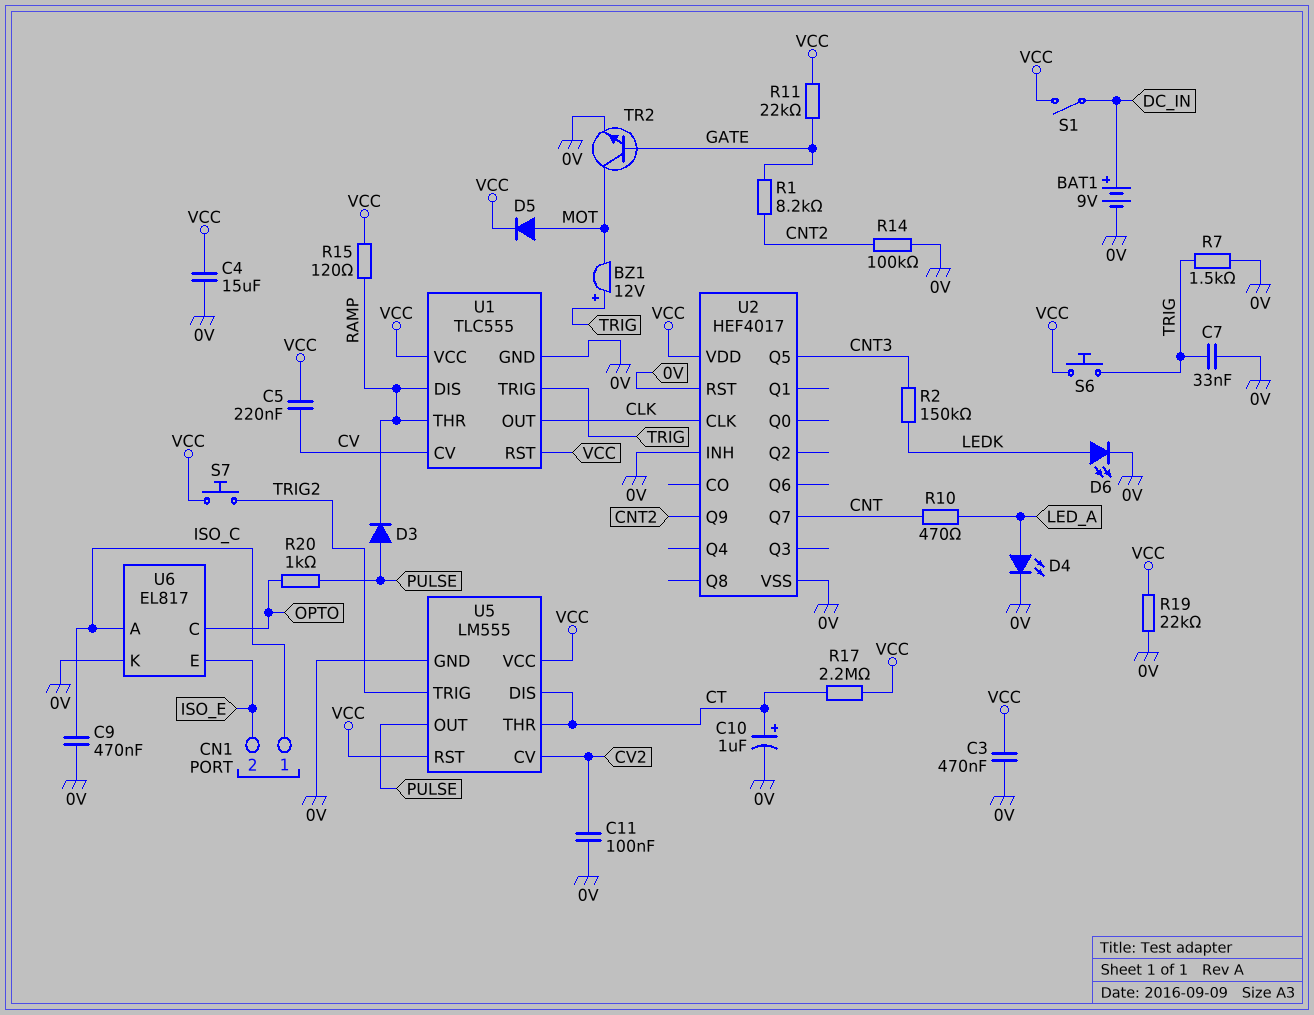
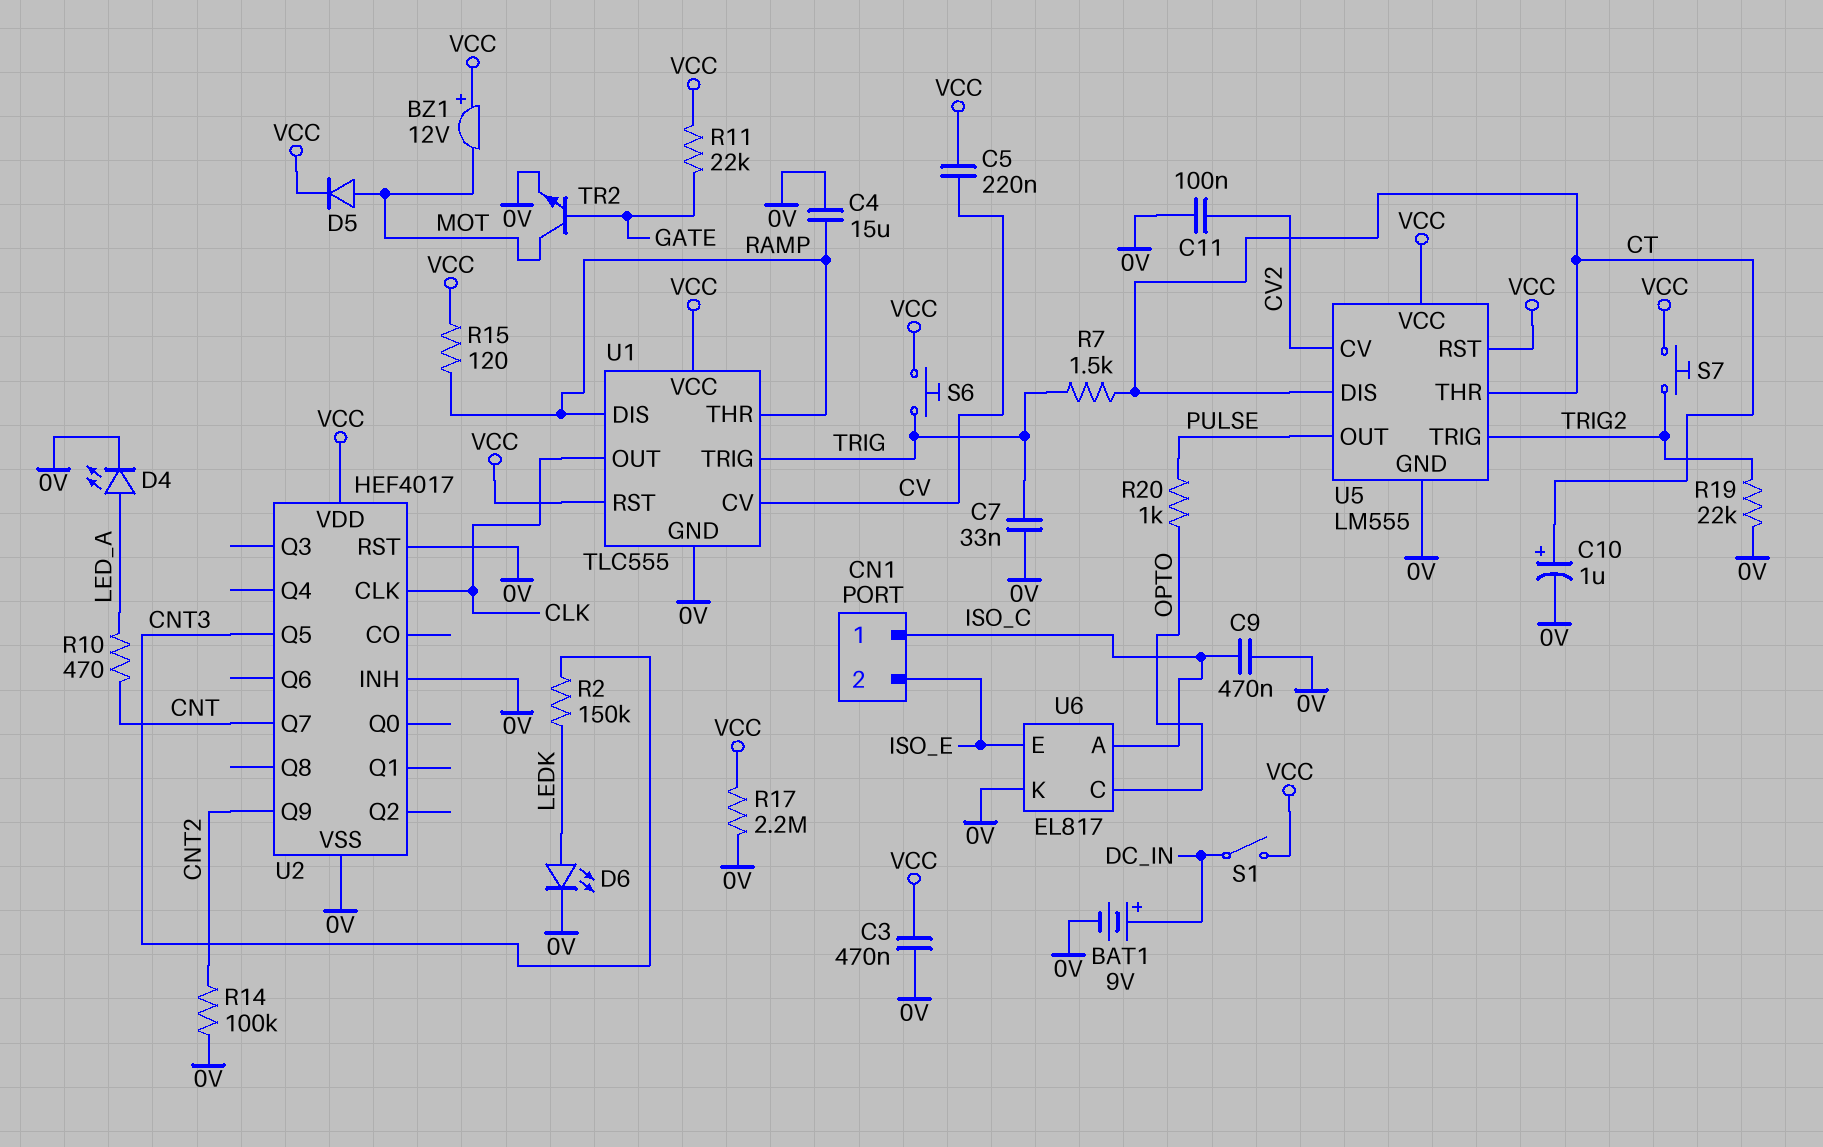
BZ1: buzzer 12V (plus TRIG, minus MOT) -> buzzer 12V (plus VCC, minus MOT)
C4: 15uF (0V, VCC) -> 15uF (0V, RAMP)
D3: diode (A PULSE, K RAMP) -> none
R1: 8.2k (CNT2, GATE) -> none
R7: 1.5k (0V, TRIG) -> 1.5k (CT, TRIG)
R17: 2.2M (CT, VCC) -> 2.2M (0V, VCC)
R19: 22k (0V, VCC) -> 22k (0V, TRIG2)

